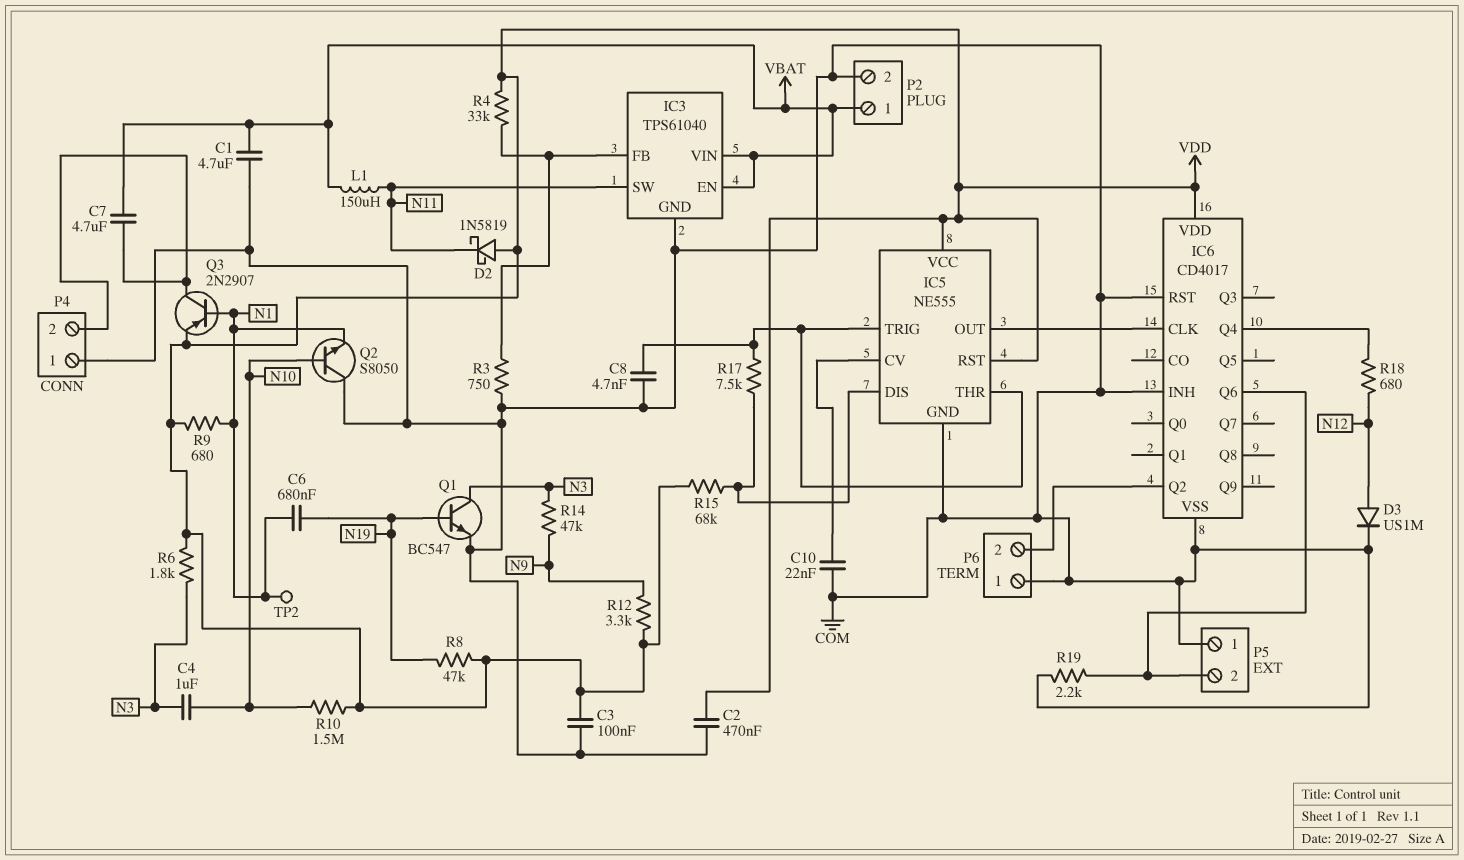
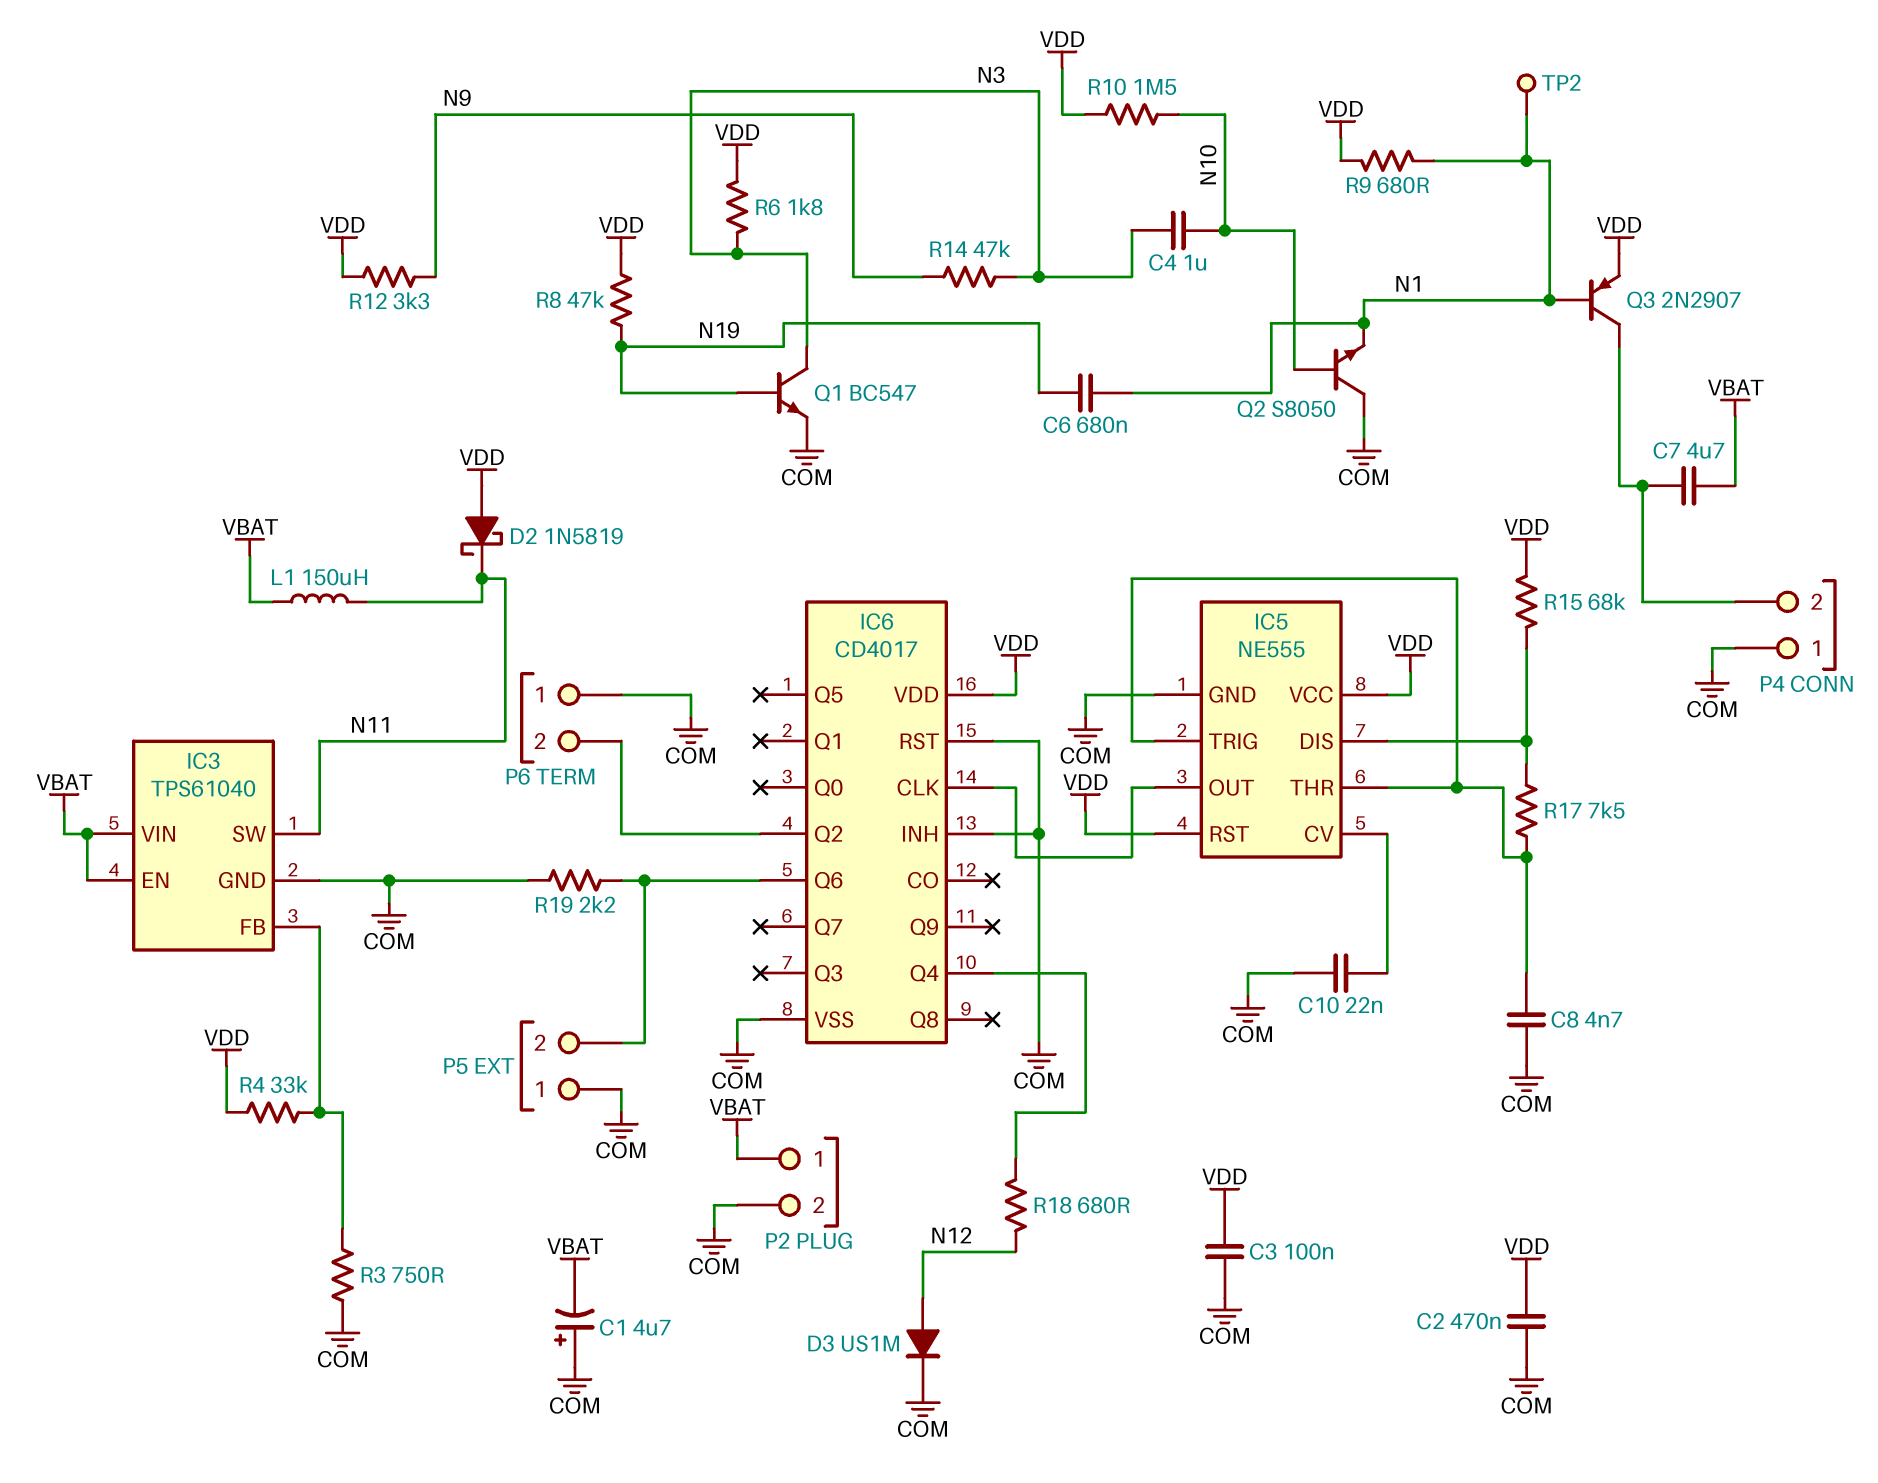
C1: 4.7uF (COM, VBAT) -> 4.7uF (plus COM, minus VBAT)

